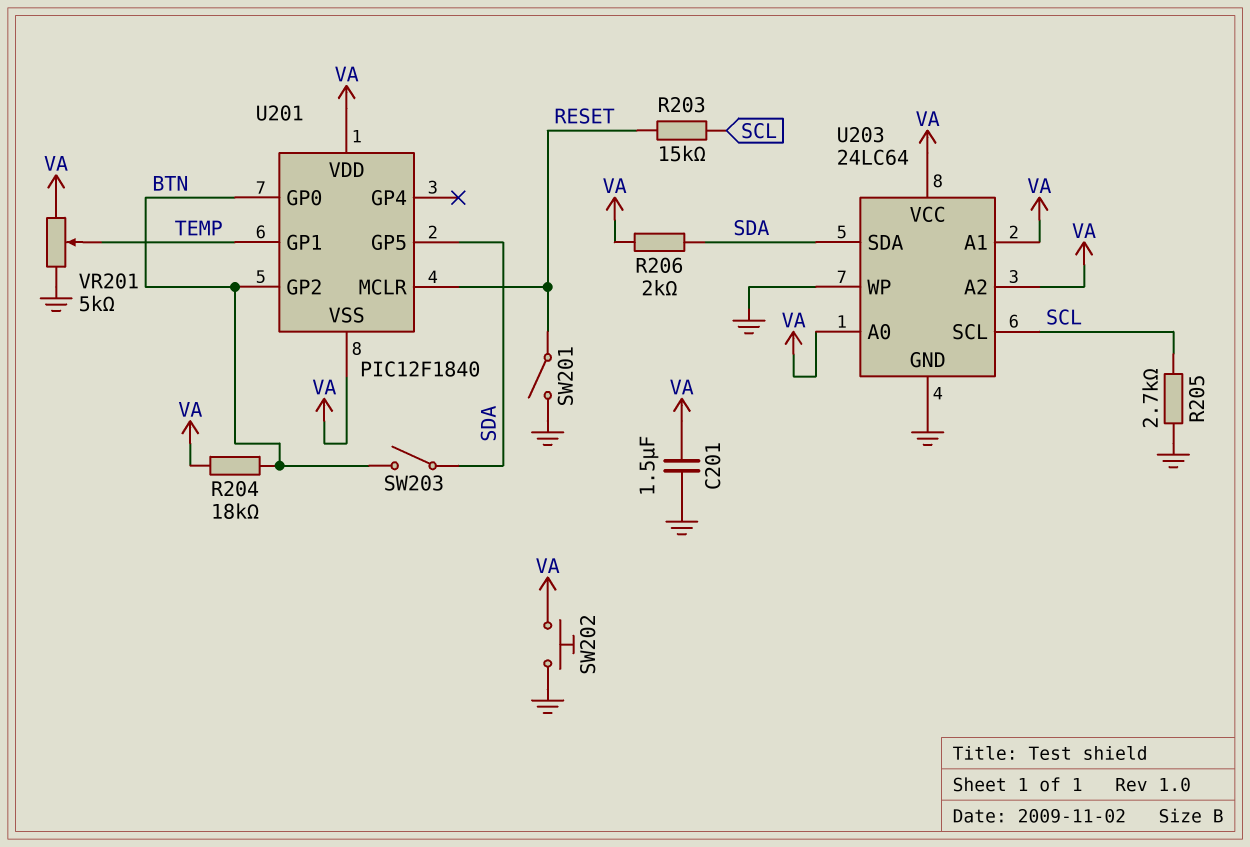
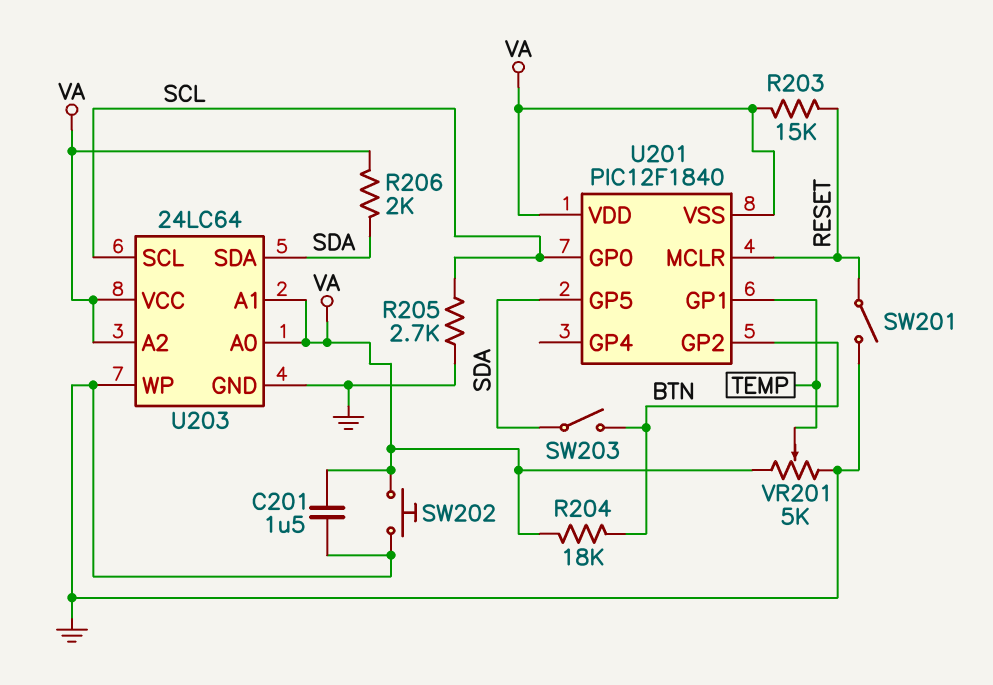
R203: 15k (RESET, SCL) -> 15k (RESET, VA)
U201 pin GP0: BTN -> SCL

